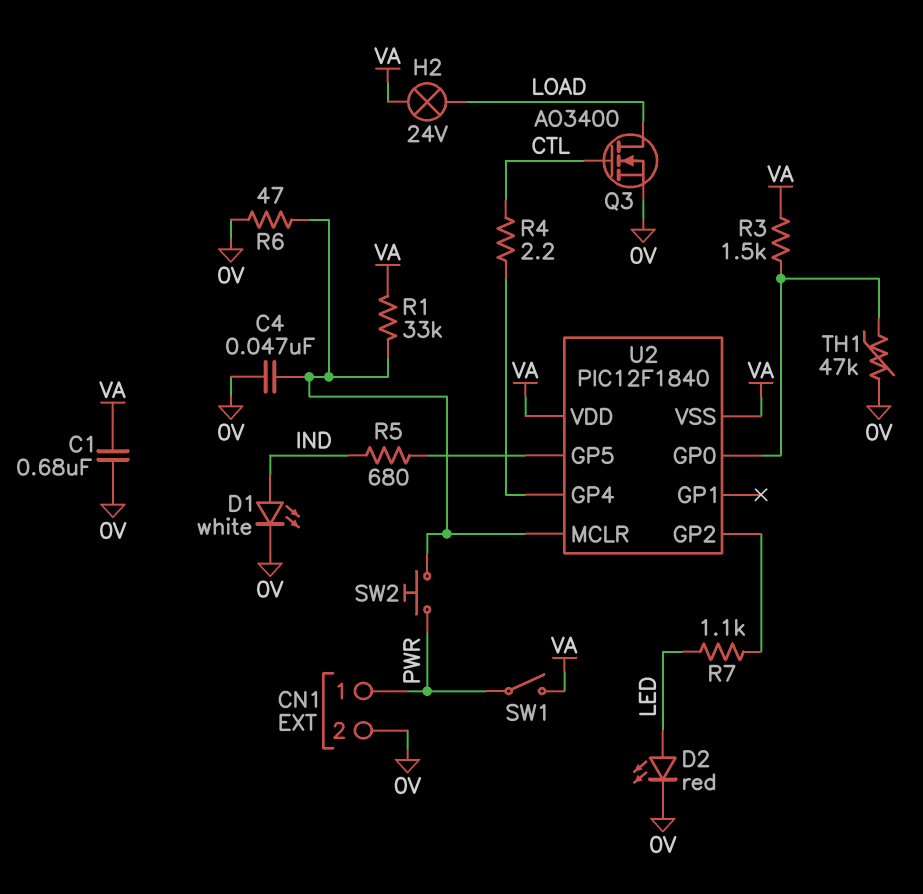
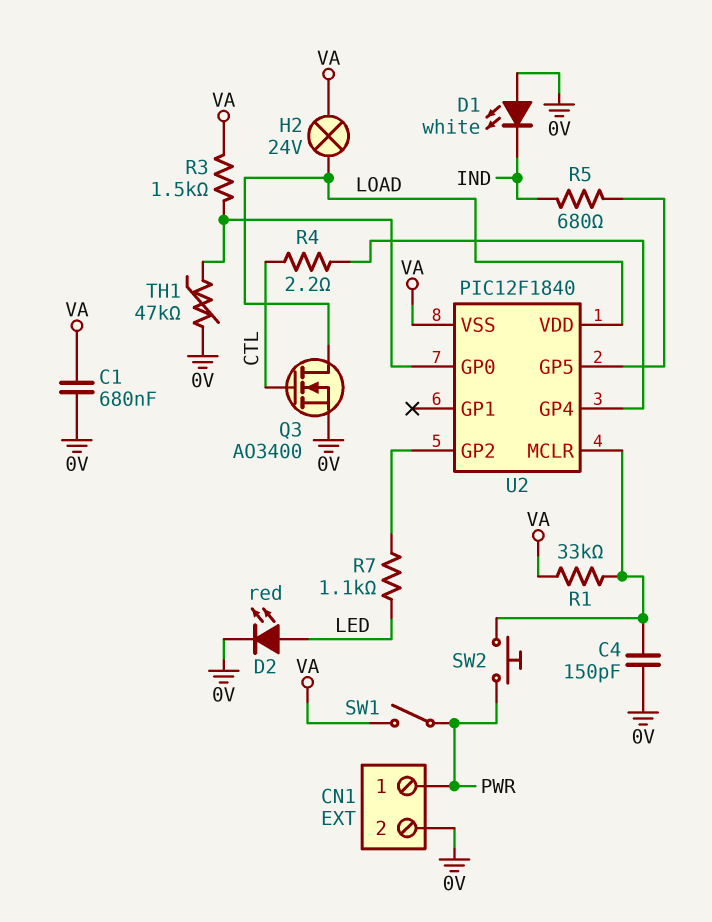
C4: 47nF (0V, U2/MCLR) -> 150pF (0V, U2/MCLR)
D1: LED white (A IND, K 0V) -> LED white (A 0V, K IND)
R6: 47 (0V, U2/MCLR) -> none
U2 pin VDD: VA -> LOAD

